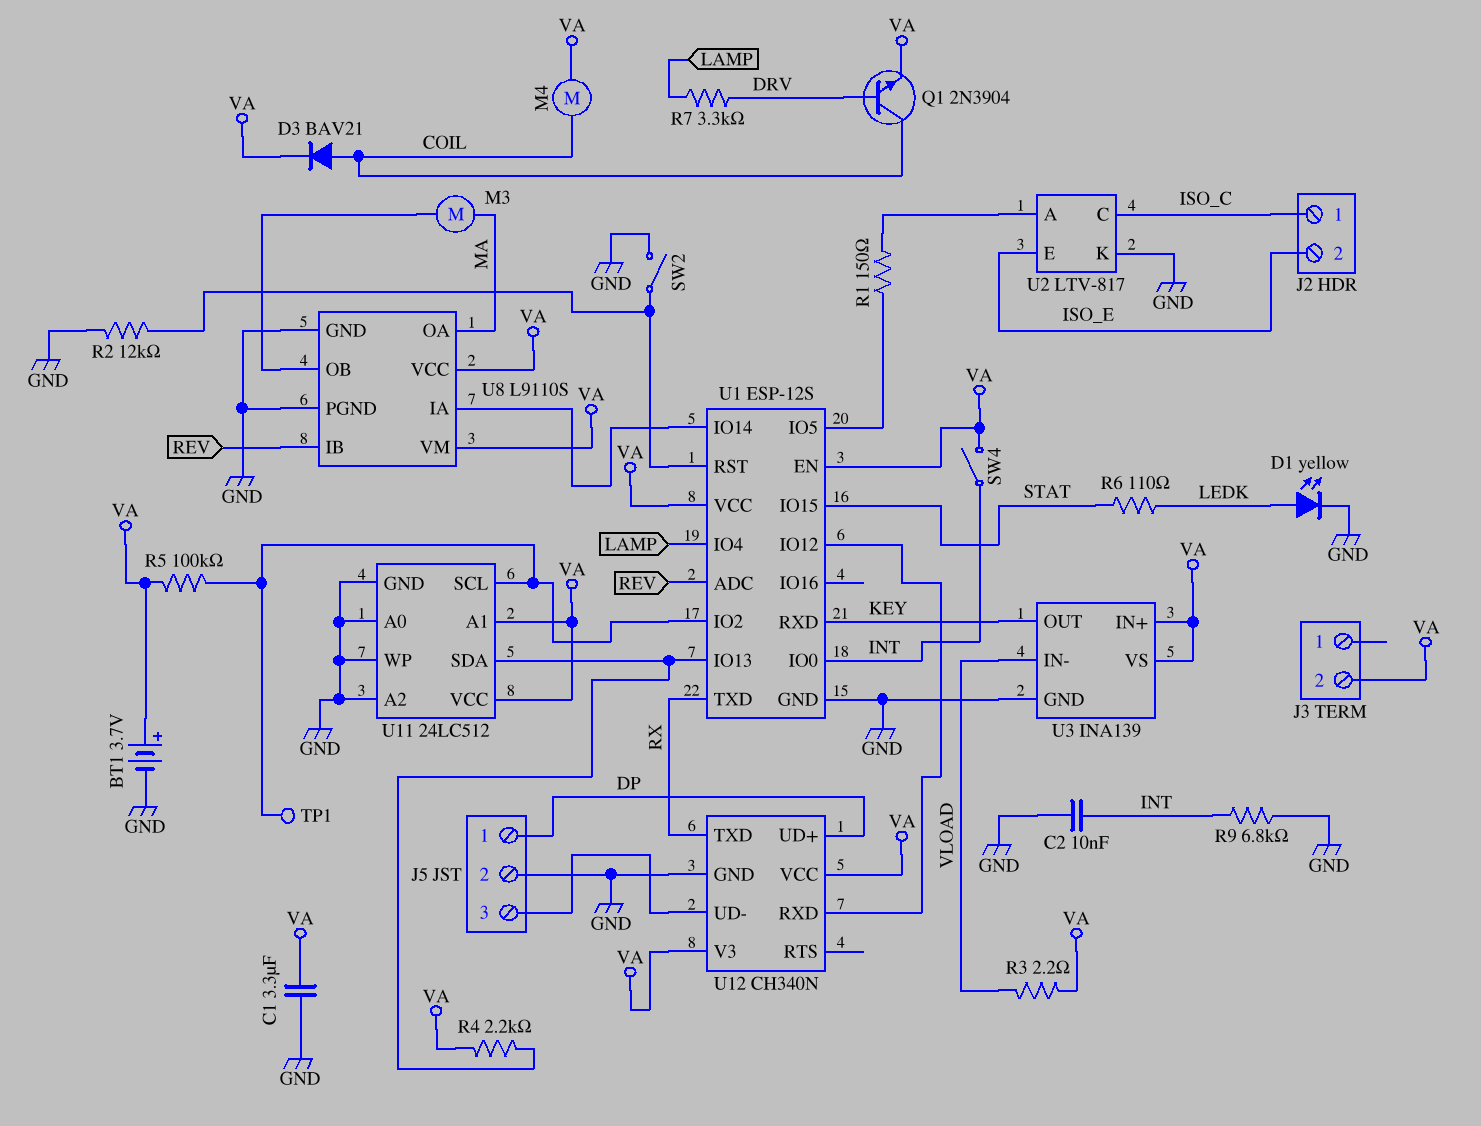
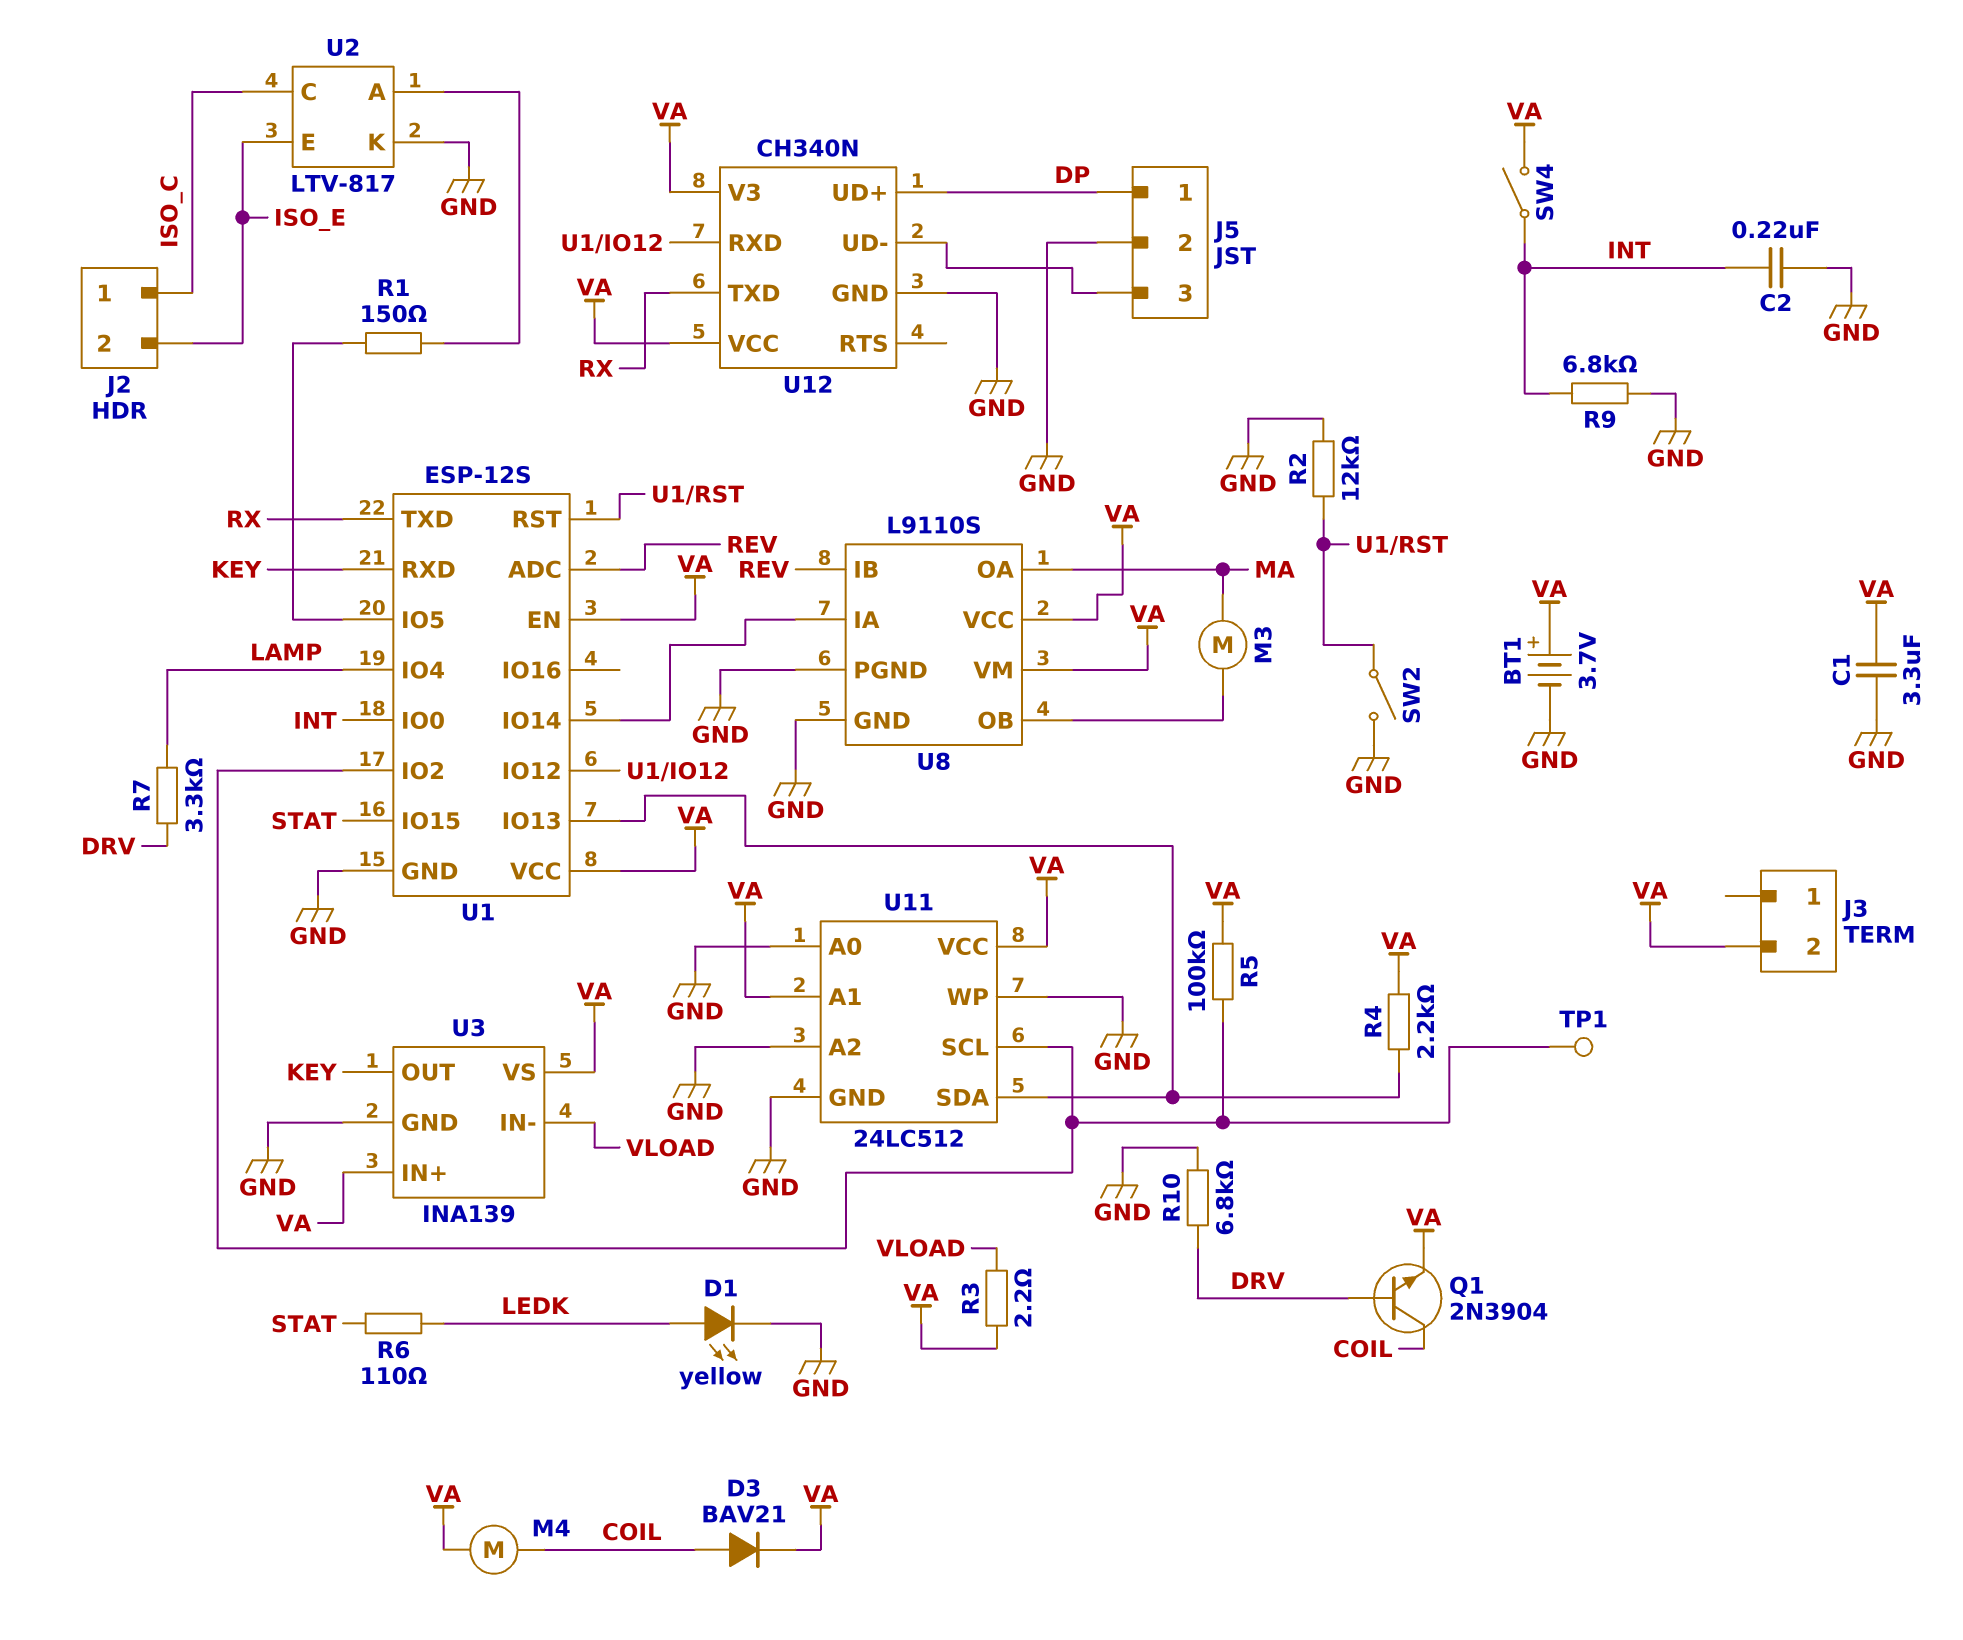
C2: 10nF (GND, INT) -> 220nF (GND, INT)
R10: none -> 6.8k (DRV, GND)

